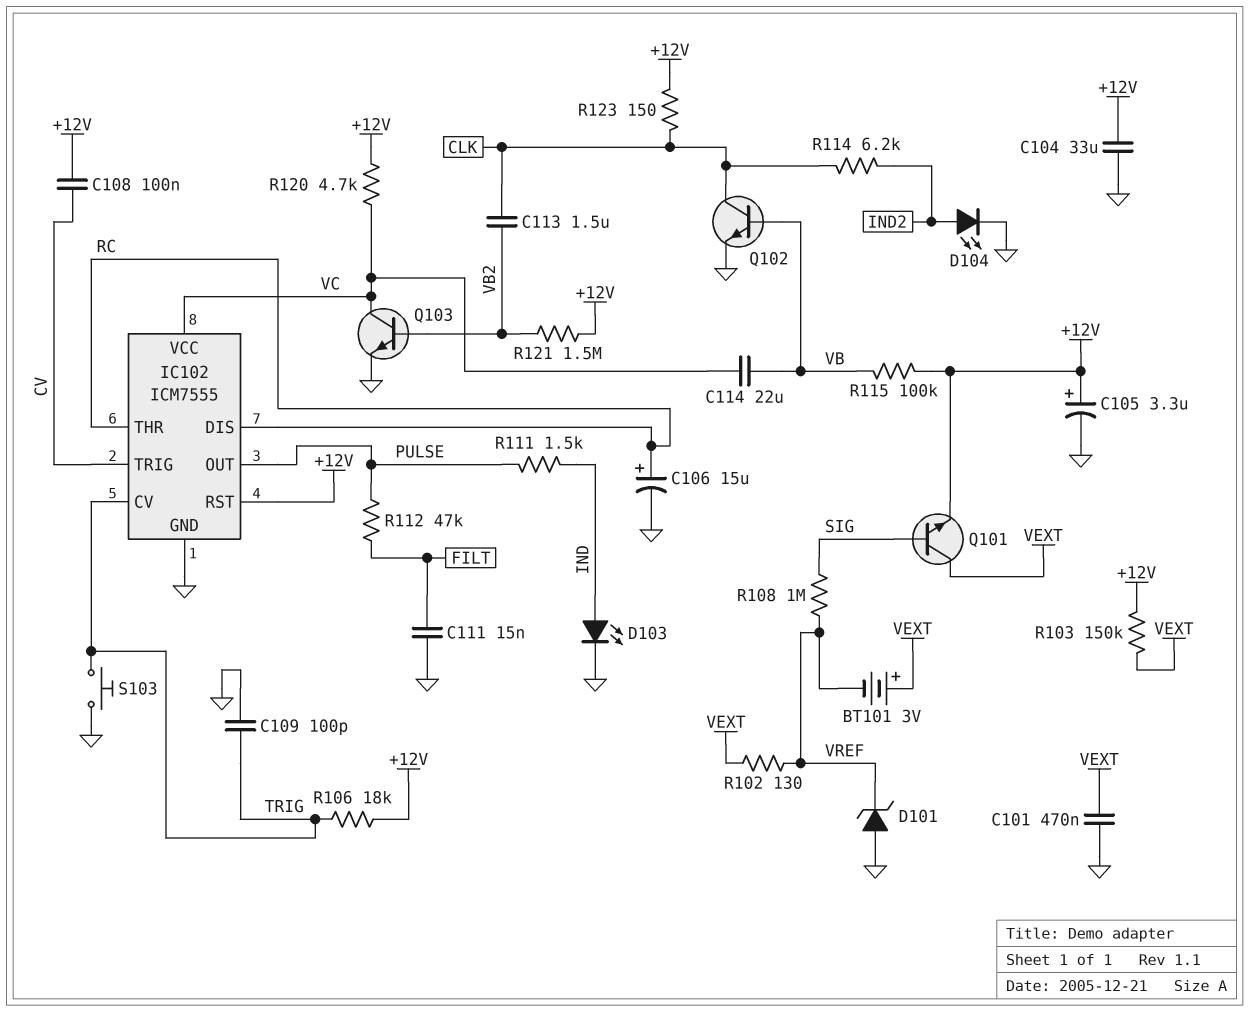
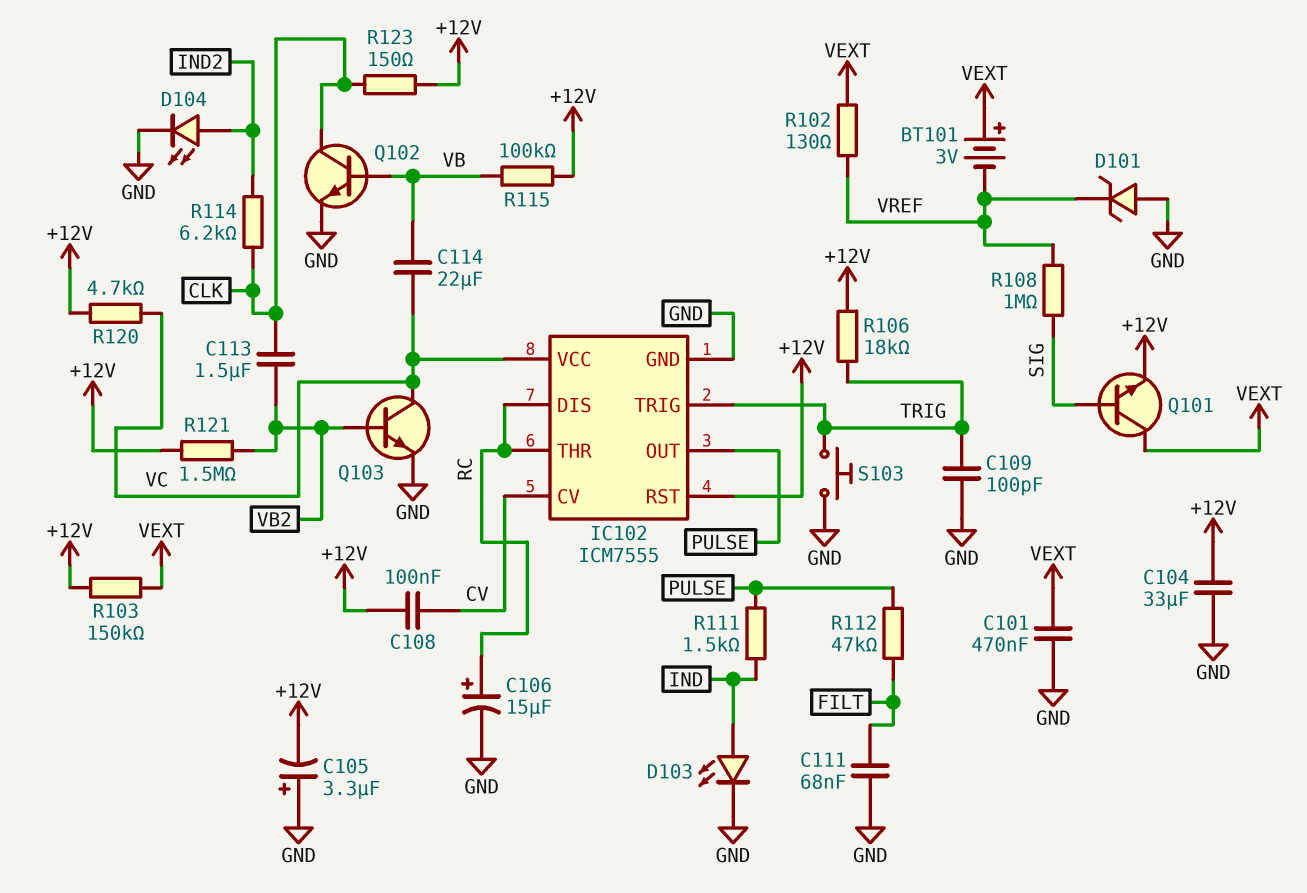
C105: 3.3uF (plus +12V, minus GND) -> 3.3uF (plus GND, minus +12V)
C111: 15nF (FILT, GND) -> 68nF (FILT, GND)
IC102 pin CV: TRIG -> CV
IC102 pin TRIG: CV -> TRIG

